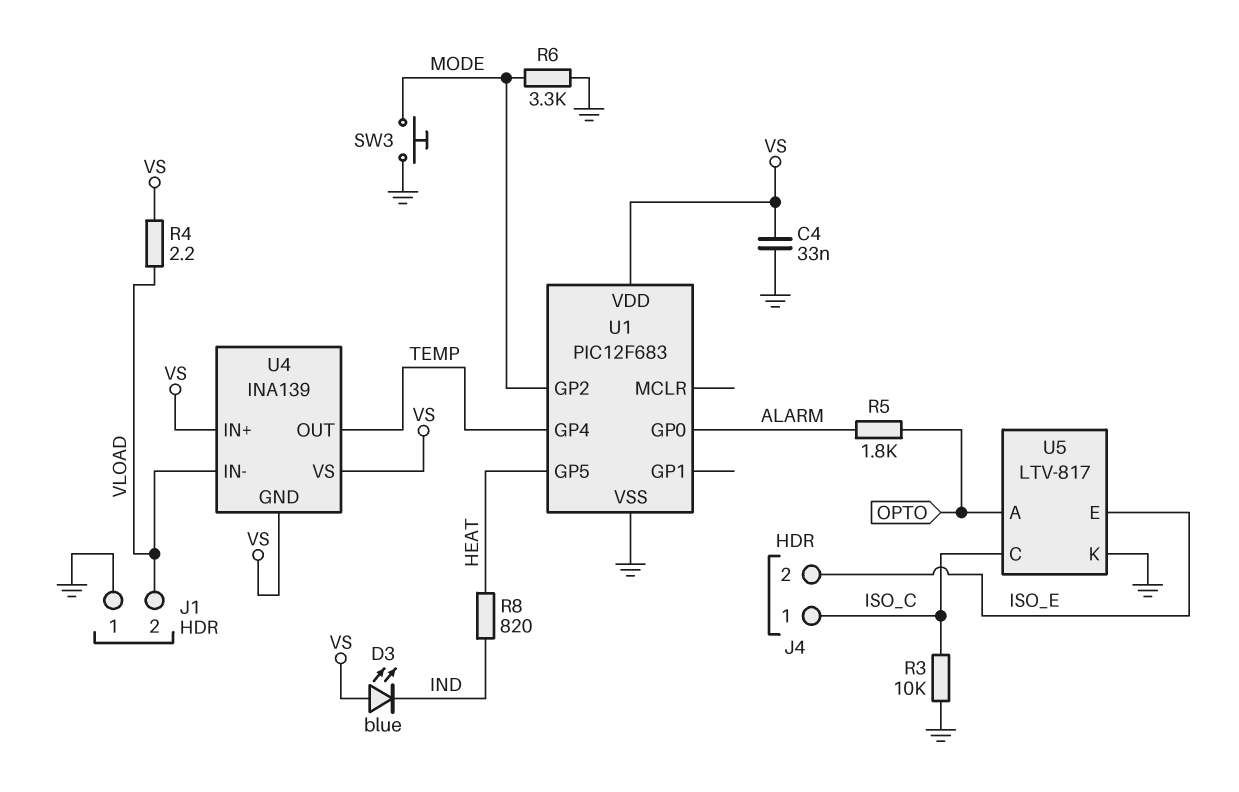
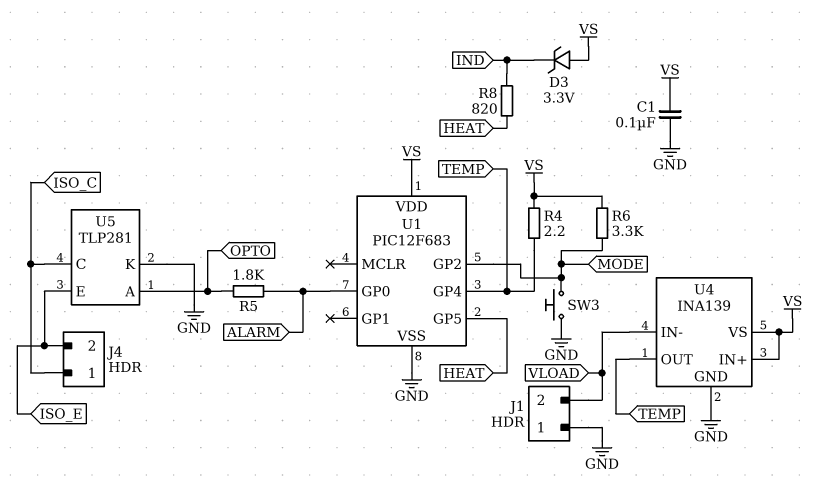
C1: none -> 100nF (GND, VS)
C4: 33nF (GND, VS) -> none
D3: LED blue (A VS, K IND) -> zener 3.3V (A VS, K IND)
R3: 10k (GND, ISO_C) -> none
R4: 2.2 (VLOAD, VS) -> 2.2 (TEMP, VS)
R6: 3.3k (GND, MODE) -> 3.3k (MODE, VS)
U4 pin GND: VS -> GND
U5: LTV-817 -> TLP281

